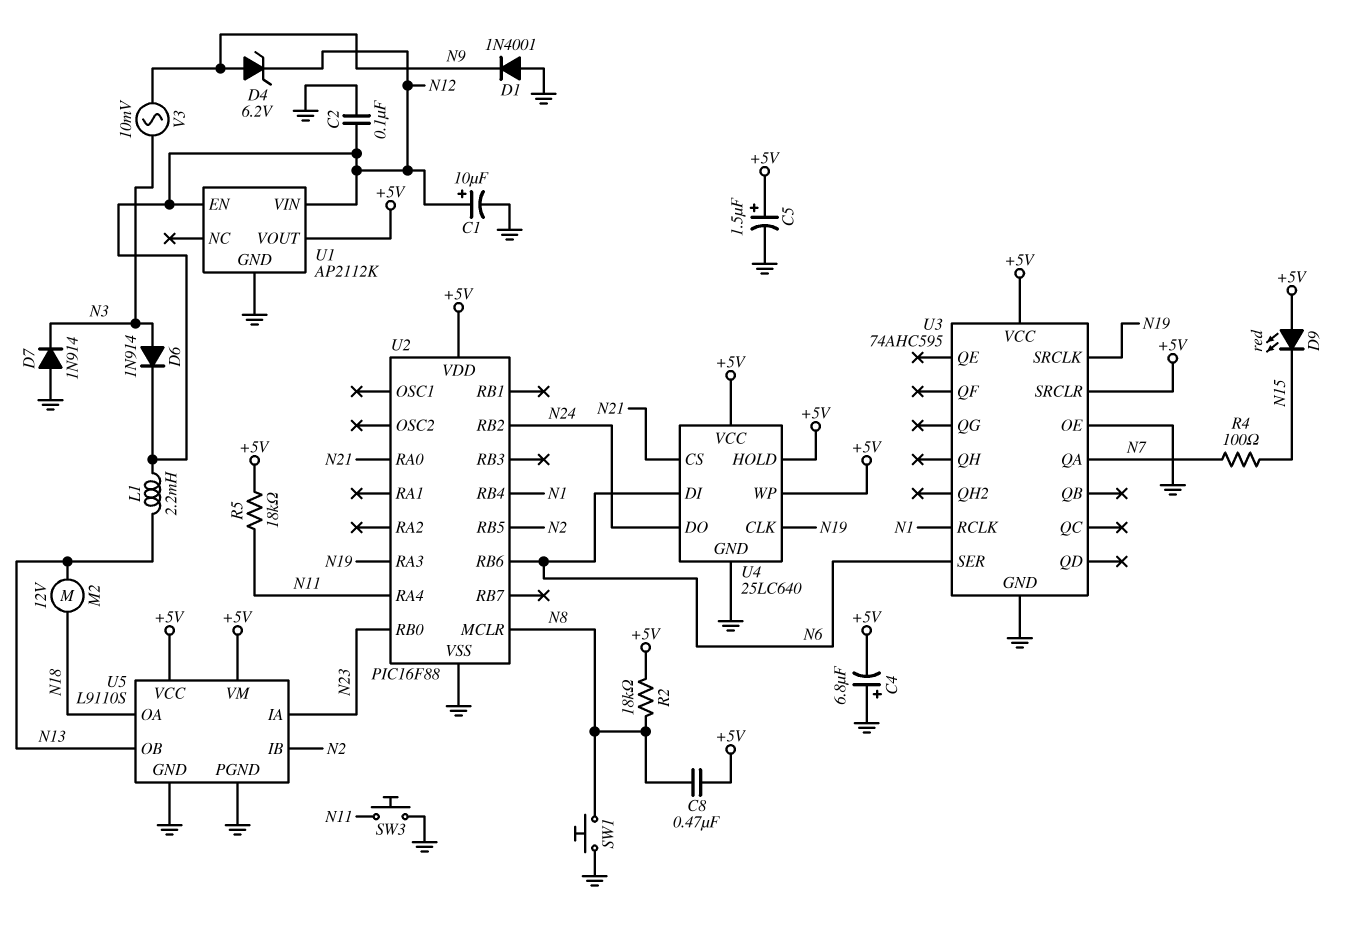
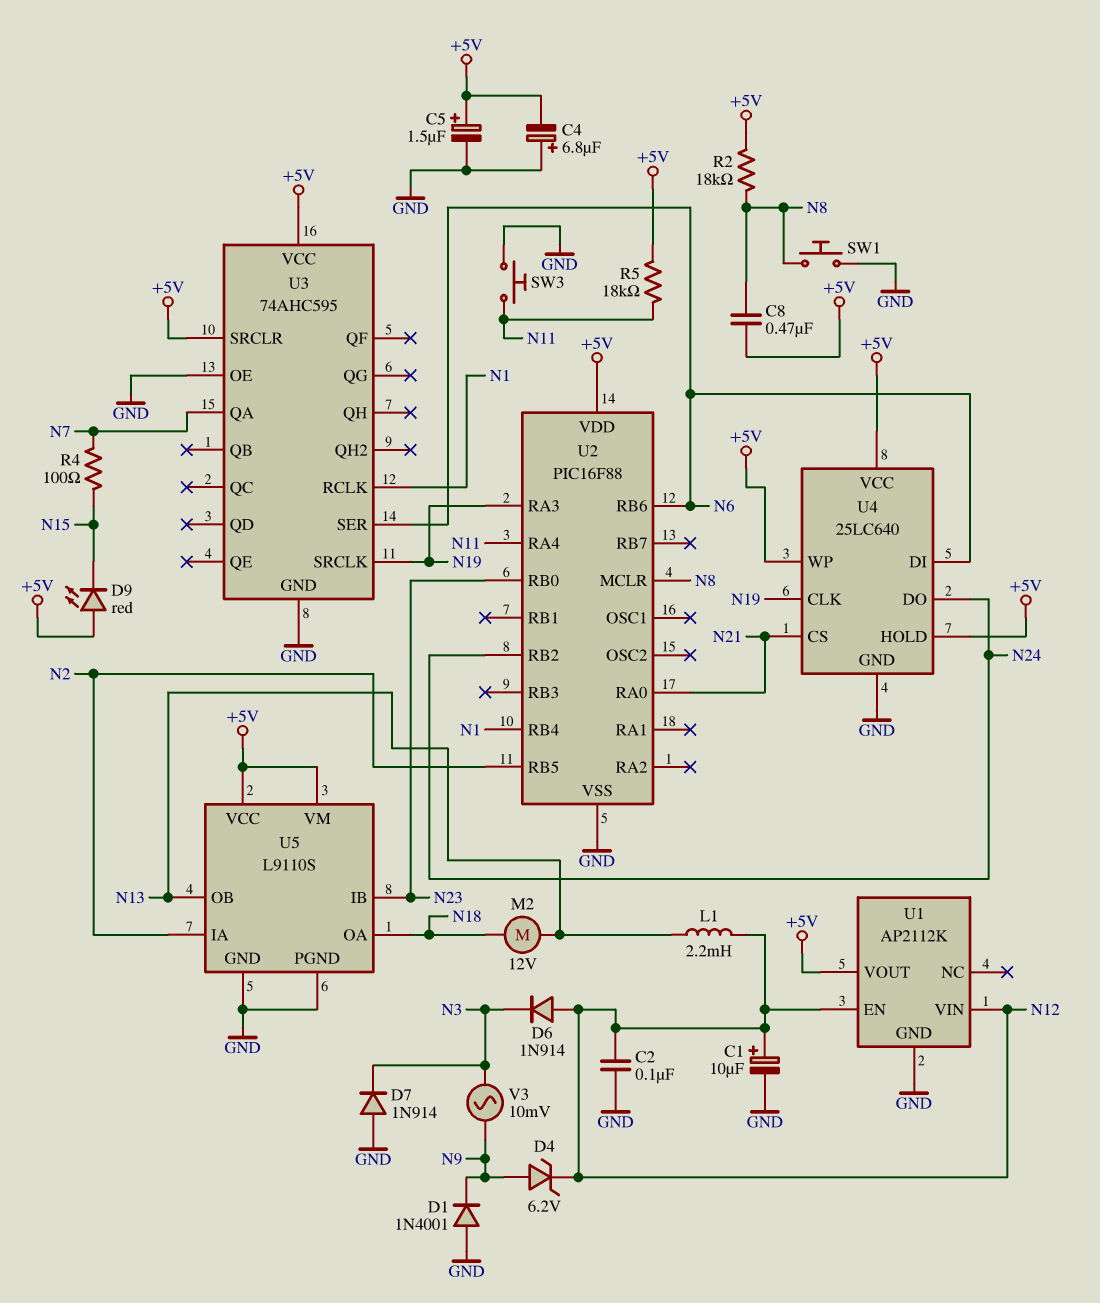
D6: diode 1N914 (A N3, K N12) -> diode 1N914 (A N12, K N3)
U5 pin IA: N23 -> N2
U5 pin IB: N2 -> N23

